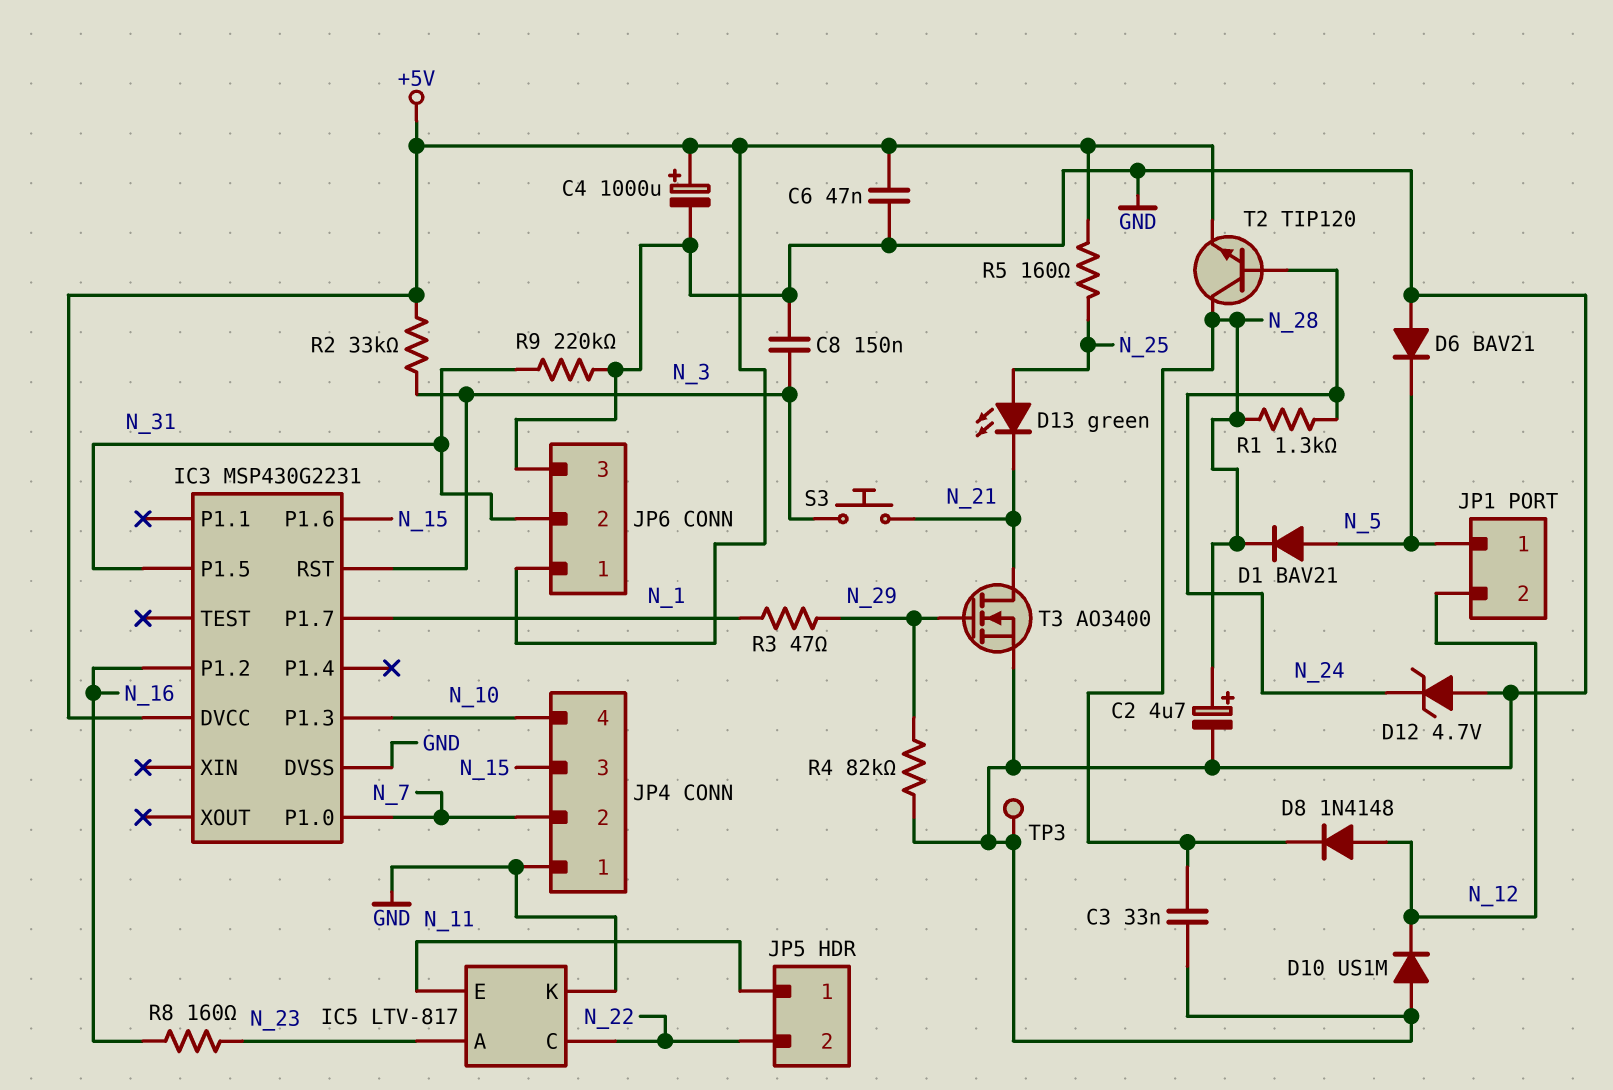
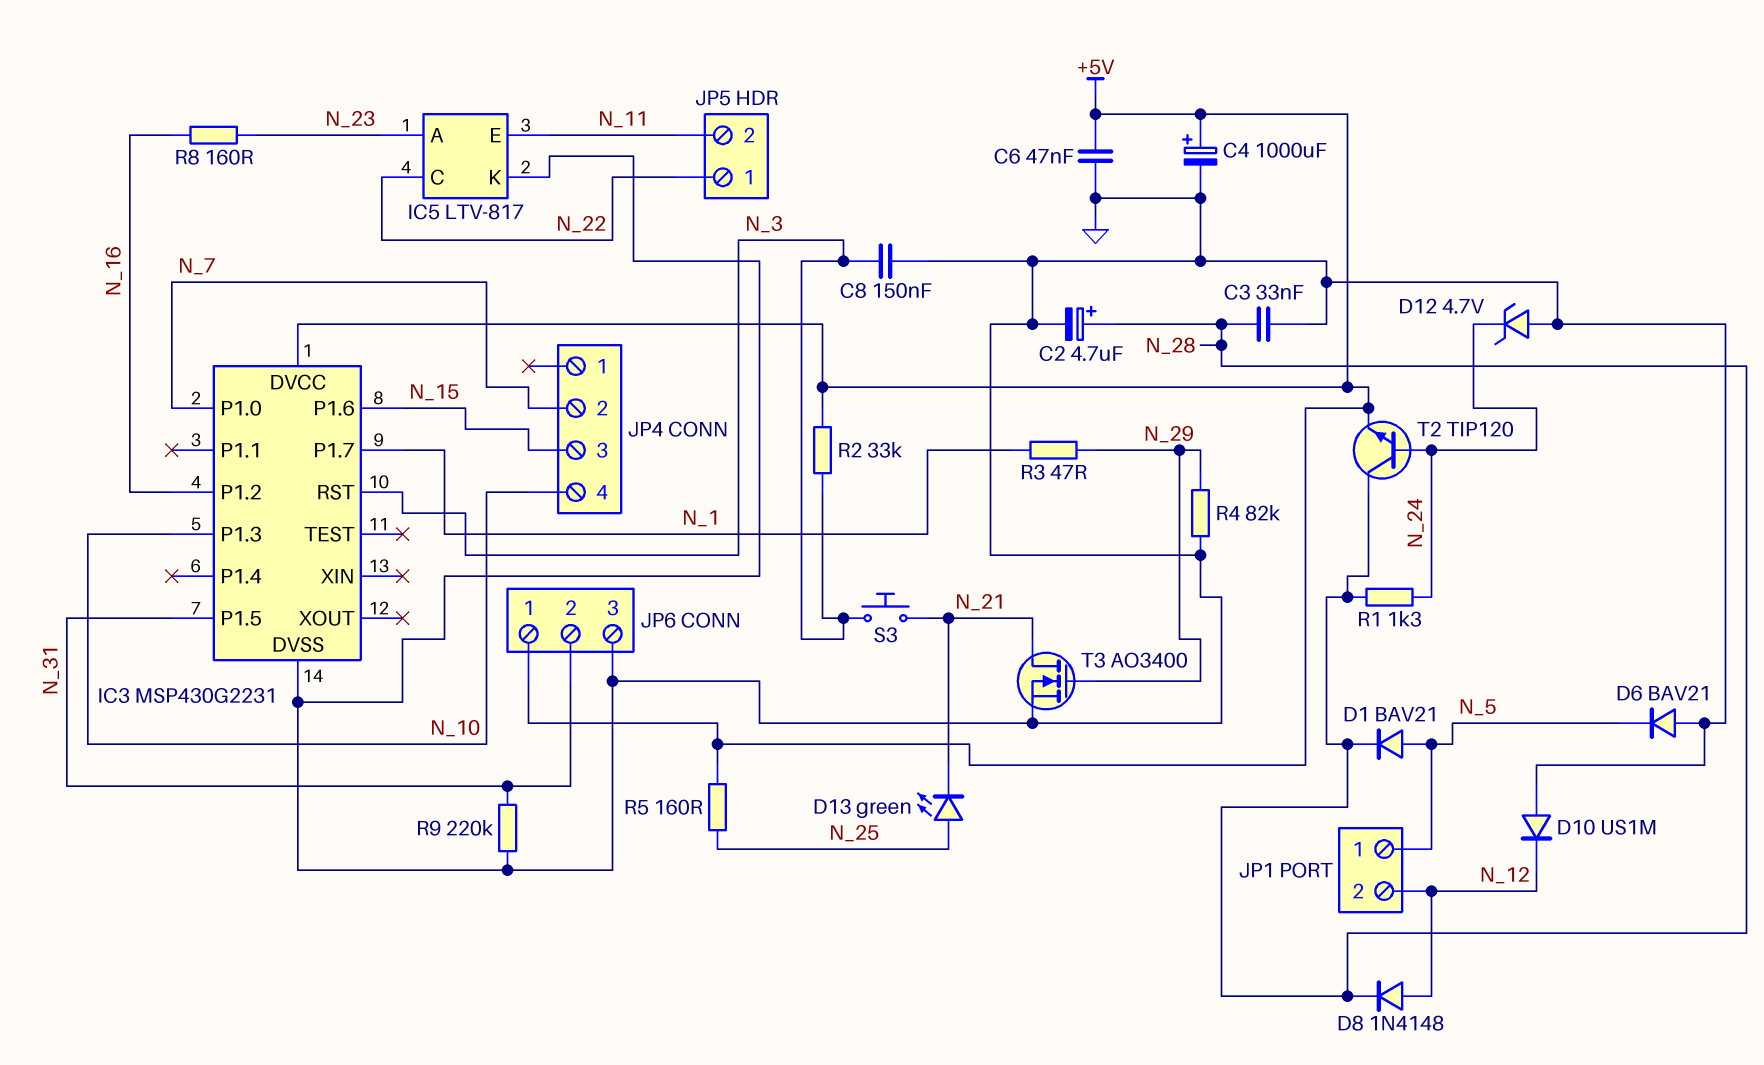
JP4 pin 1: GND -> none
JP5 pin 1: N_11 -> N_22
JP5 pin 2: N_22 -> N_11
TP3: test point (GND) -> none

